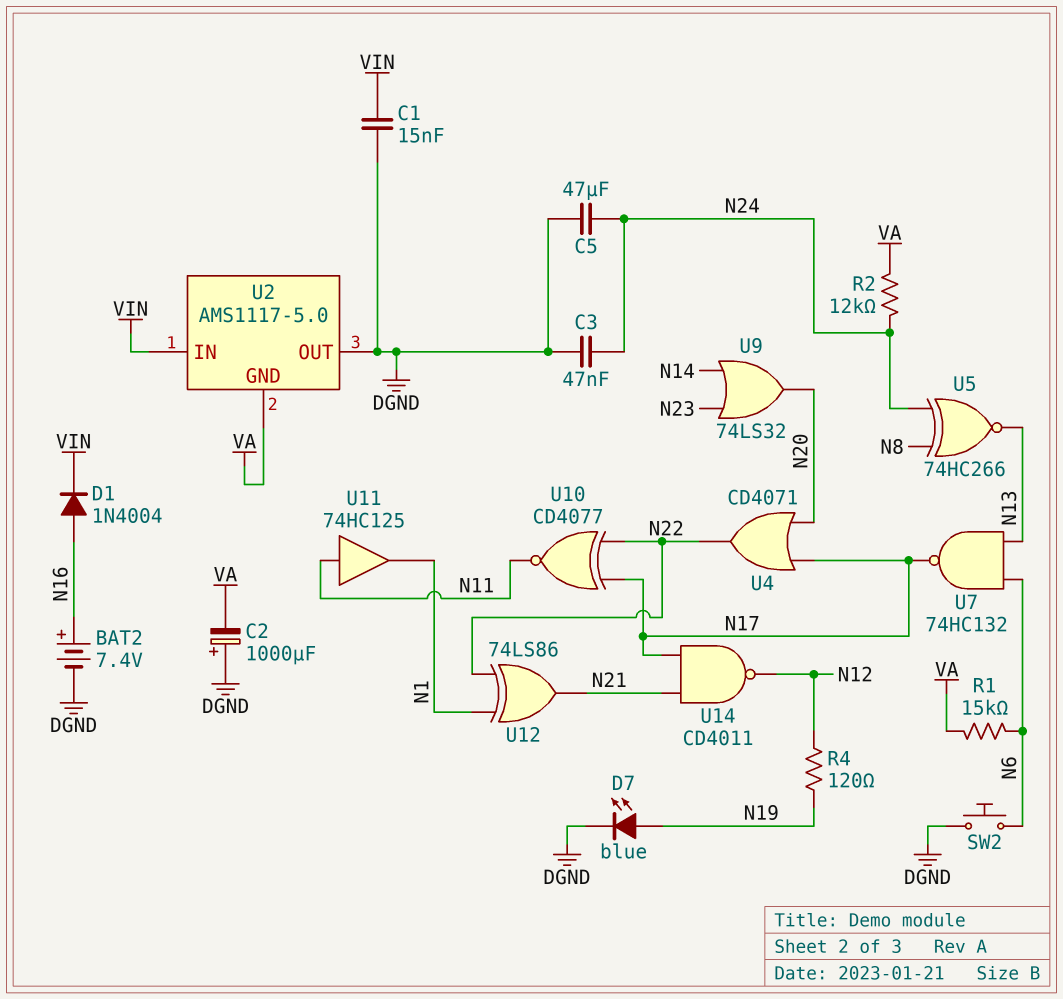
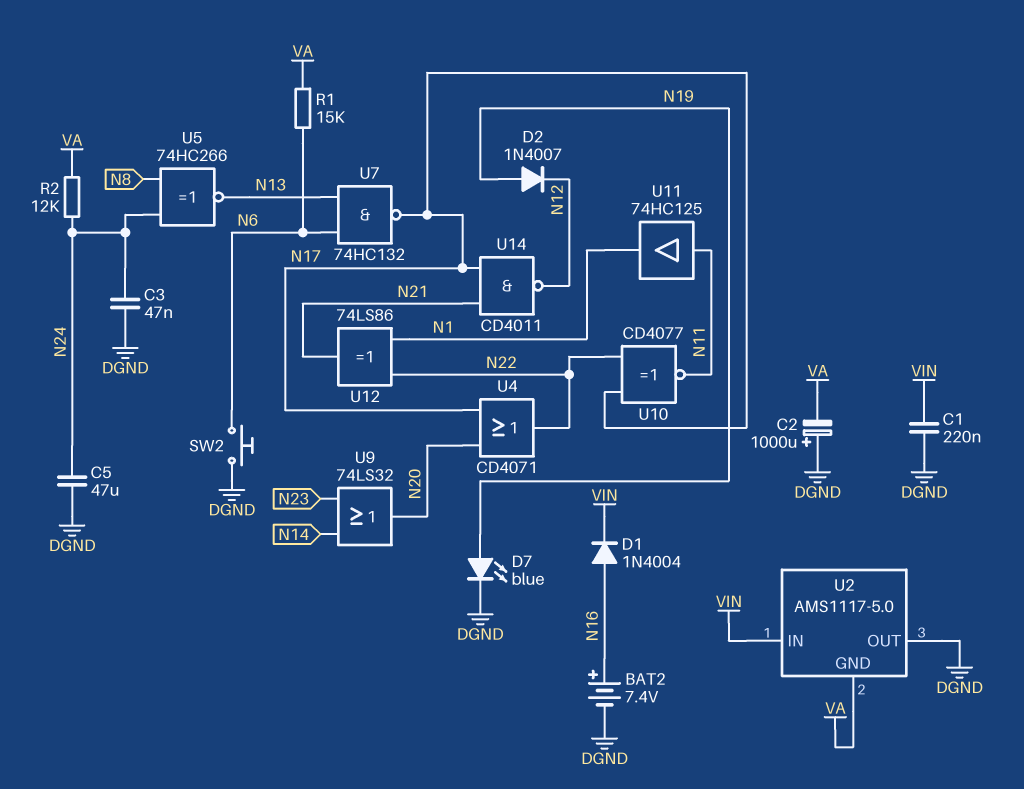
C1: 15nF (DGND, VIN) -> 220nF (DGND, VIN)
D2: none -> diode 1N4007 (A N19, K N12)
R4: 120 (N12, N19) -> none

